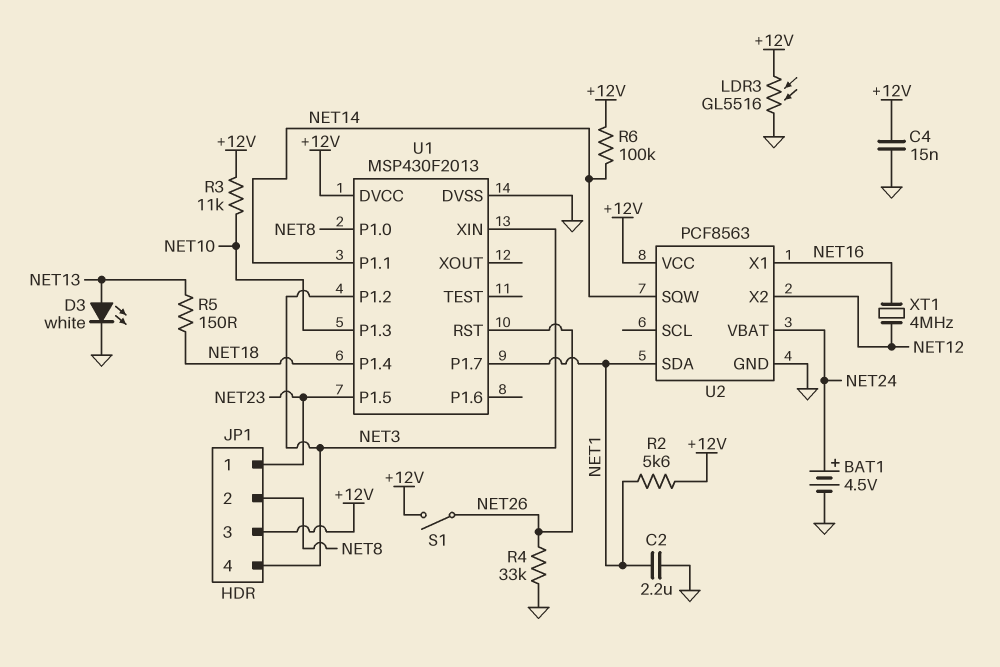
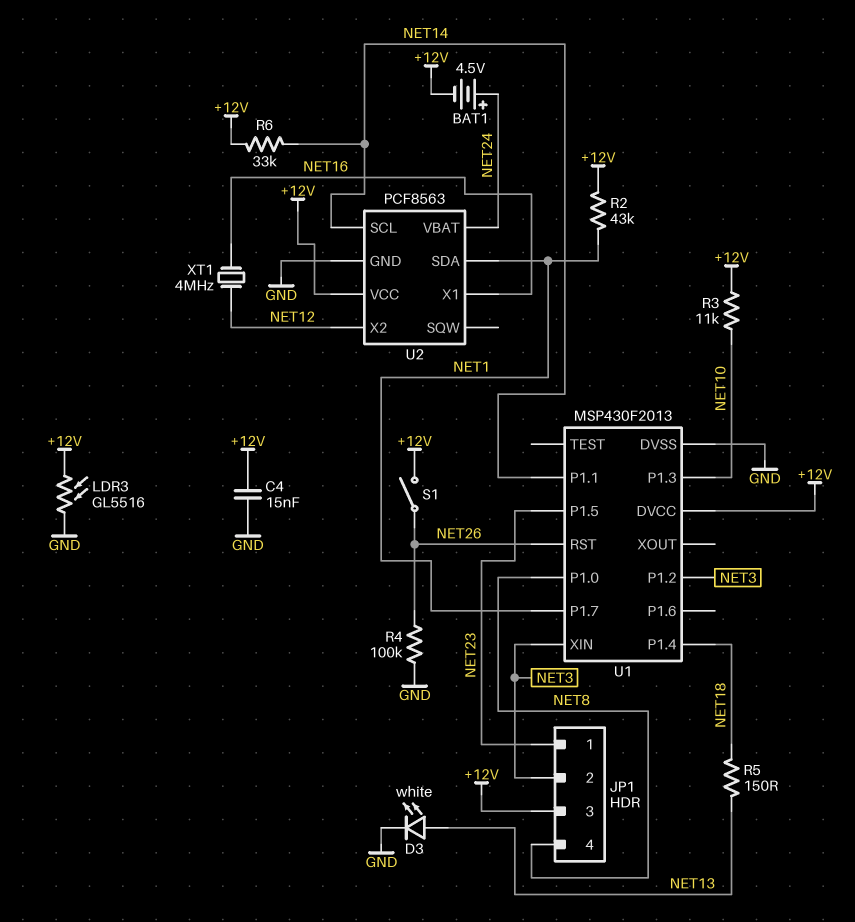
BAT1: 4.5V (plus NET24, minus GND) -> 4.5V (plus NET24, minus +12V)
C2: 2.2uF (GND, NET1) -> none
JP1 pin 2: NET8 -> NET3
JP1 pin 4: NET3 -> NET8
R2: 5.6k (+12V, NET1) -> 43k (+12V, NET1)
R4: 33k (GND, NET26) -> 100k (GND, NET26)
R6: 100k (+12V, NET14) -> 33k (+12V, NET14)
U2 pin SCL: none -> NET14
U2 pin SQW: NET14 -> none

